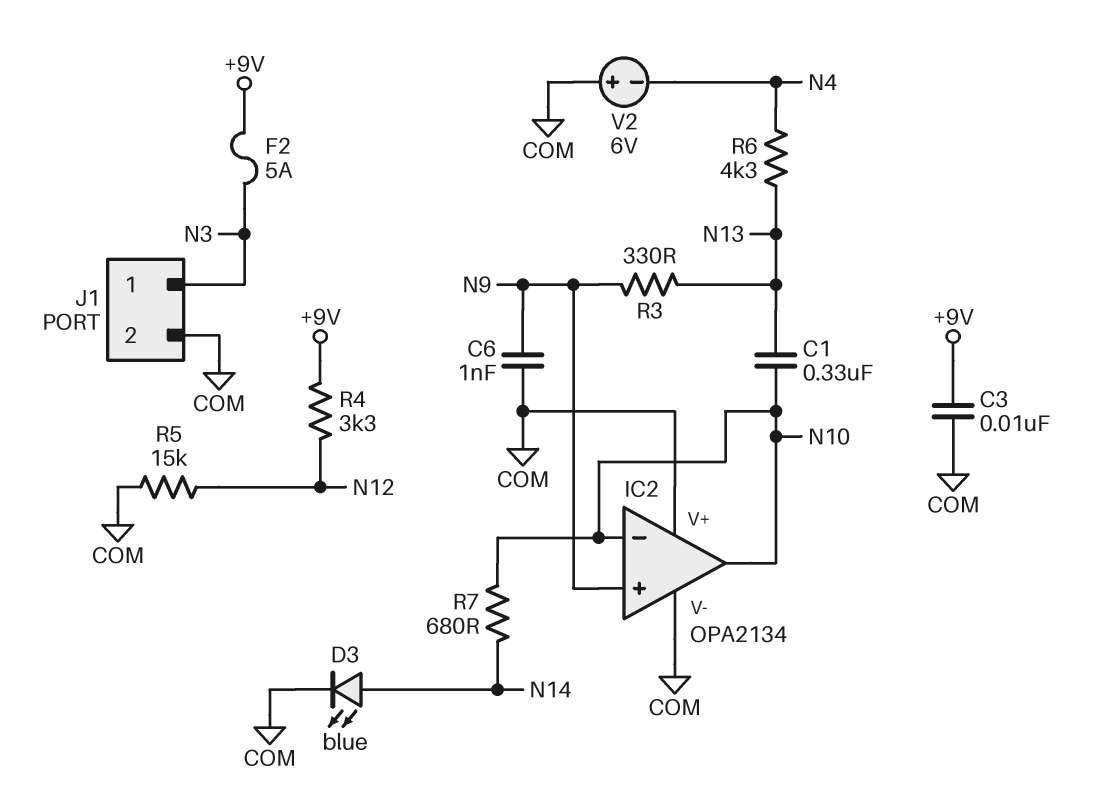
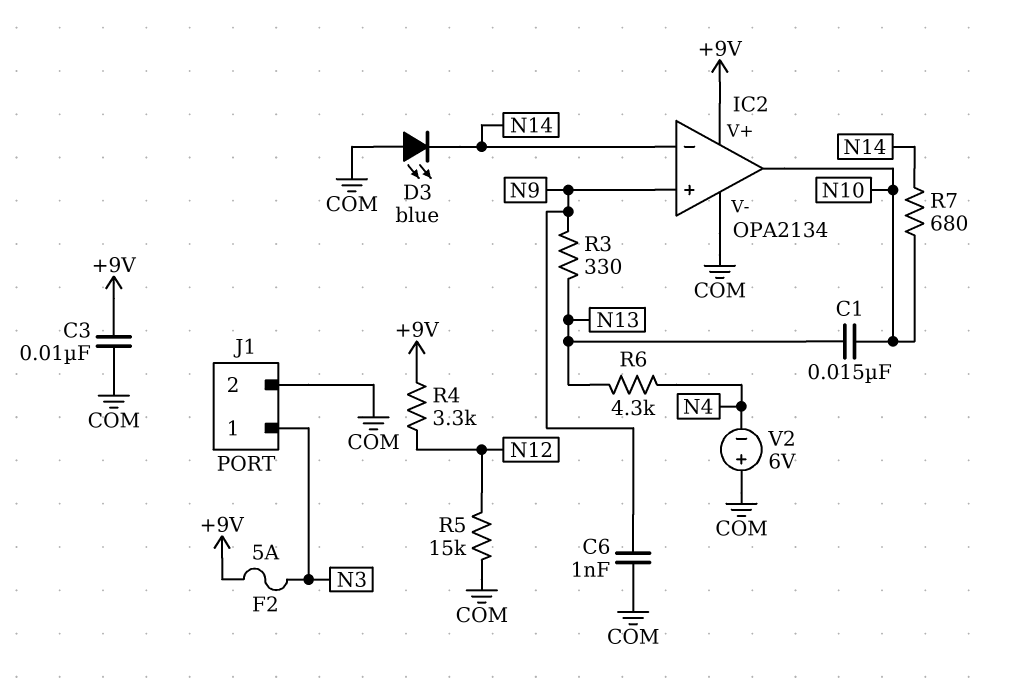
C1: 330nF (N10, N13) -> 15nF (N10, N13)
D3: LED blue (A N14, K COM) -> LED blue (A COM, K N14)
IC2 pin V+: COM -> +9V
IC2 pin in-: N10 -> N14

